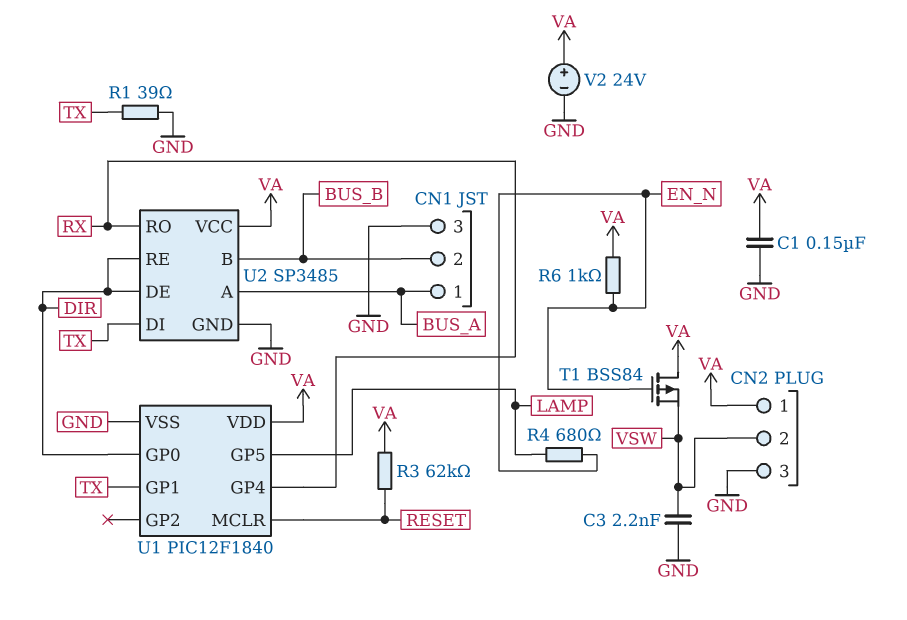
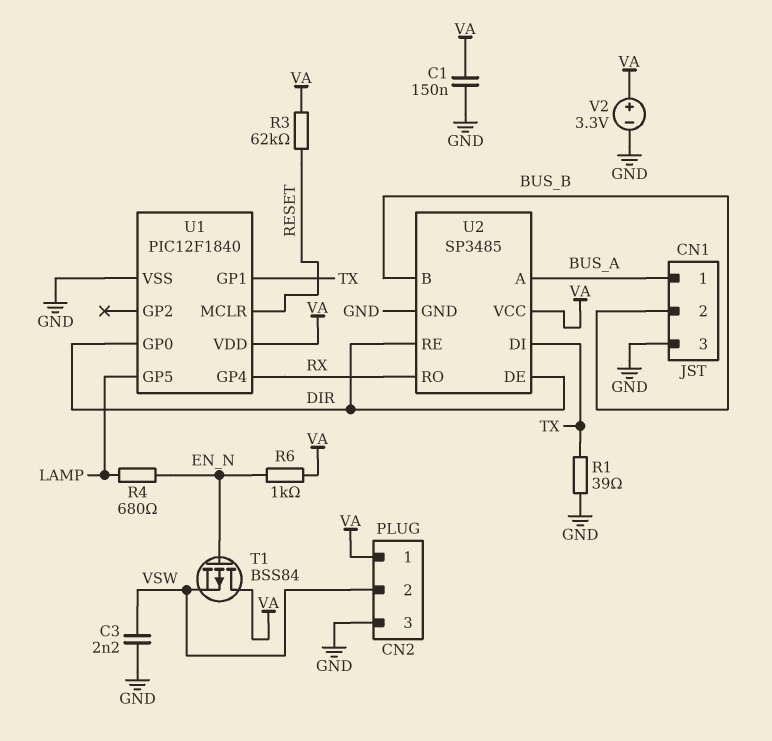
V2: 24V (plus VA, minus GND) -> 3.3V (plus VA, minus GND)

